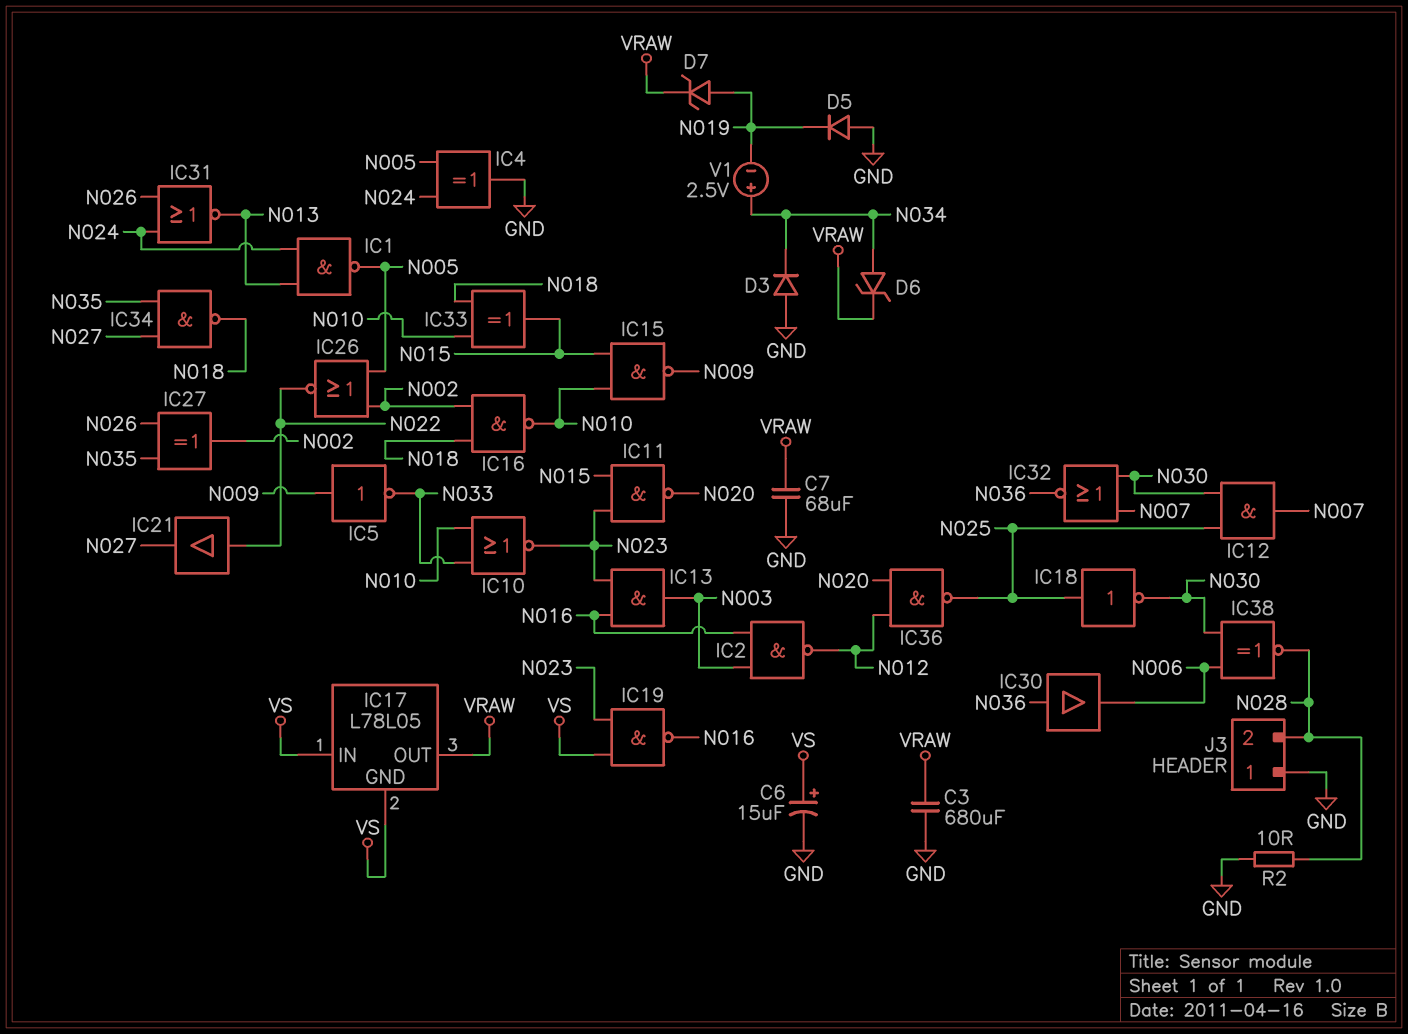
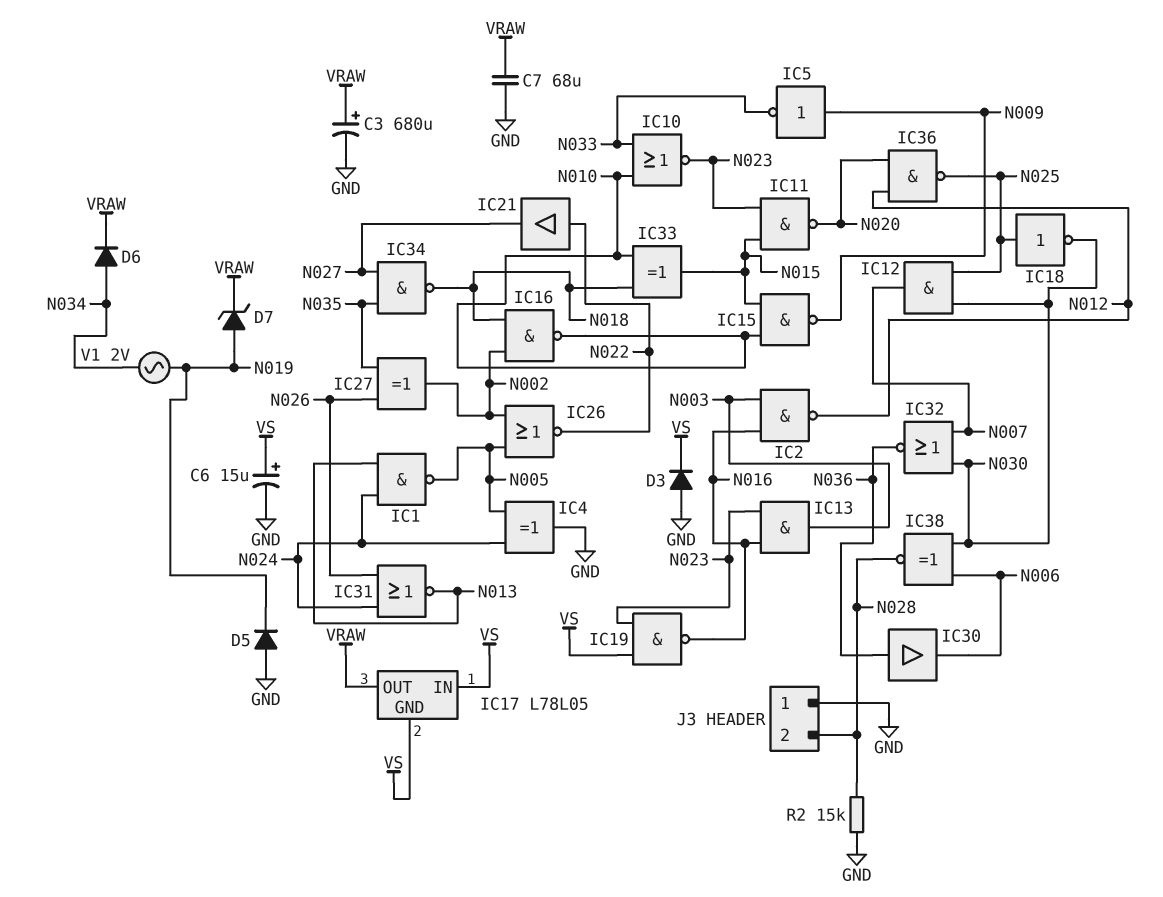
C3: 680uF (GND, VRAW) -> 680uF (plus VRAW, minus GND)
D3: diode (A GND, K N034) -> diode (A GND, K VS)
D6: zener (A N034, K VRAW) -> diode (A N034, K VRAW)
R2: 10 (GND, N028) -> 15k (GND, N028)
V1: 2.5V (plus N034, minus N019) -> AC 2V (N019, N034)

